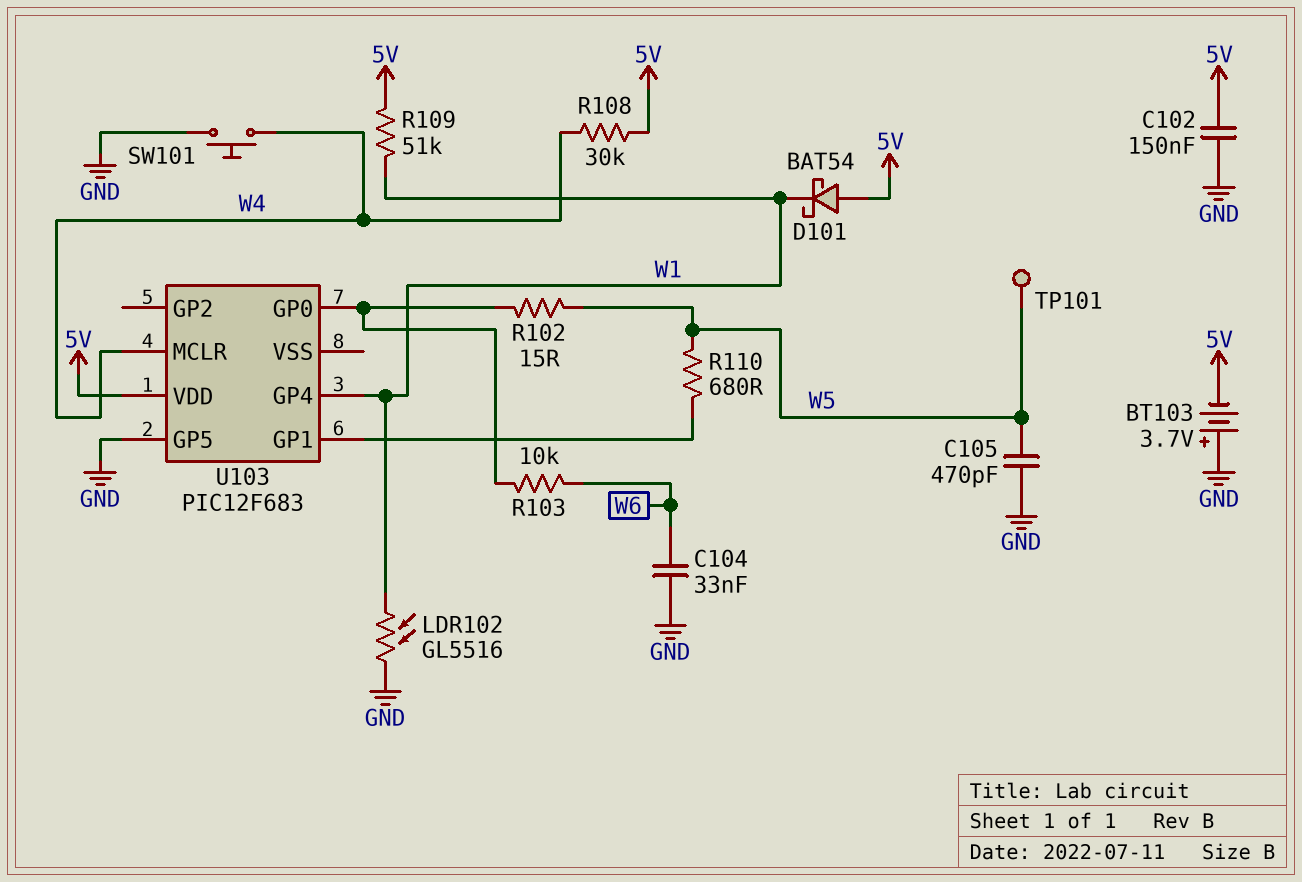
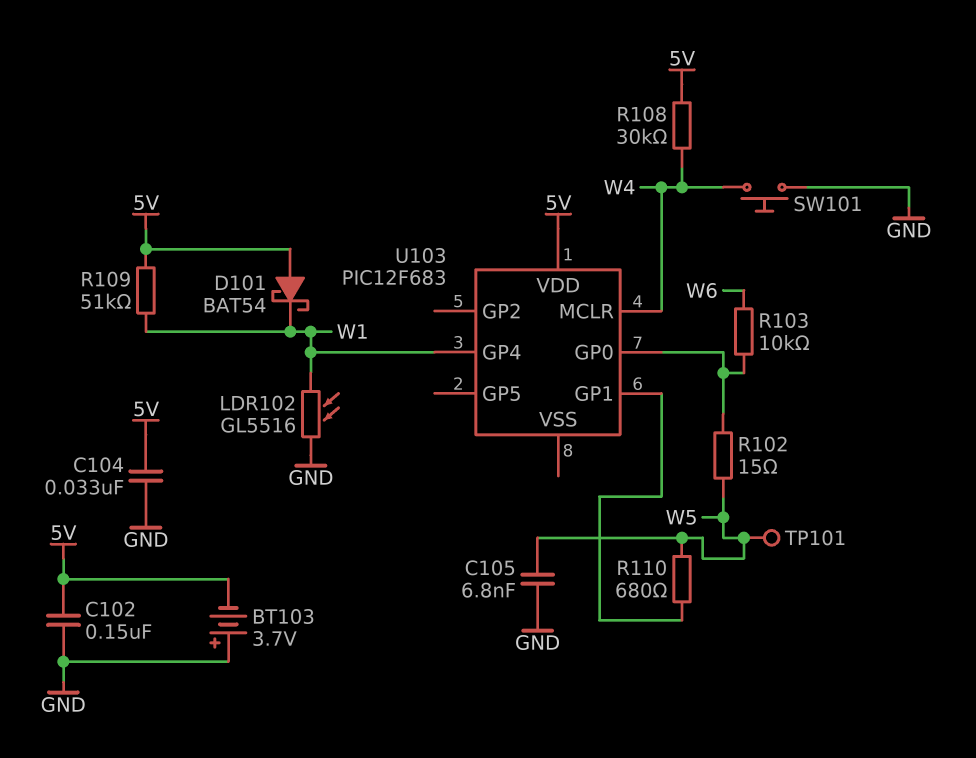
C104: 33nF (GND, W6) -> 33nF (5V, GND)
C105: 470pF (GND, W5) -> 6.8nF (GND, W5)
U103 pin GP5: GND -> none

